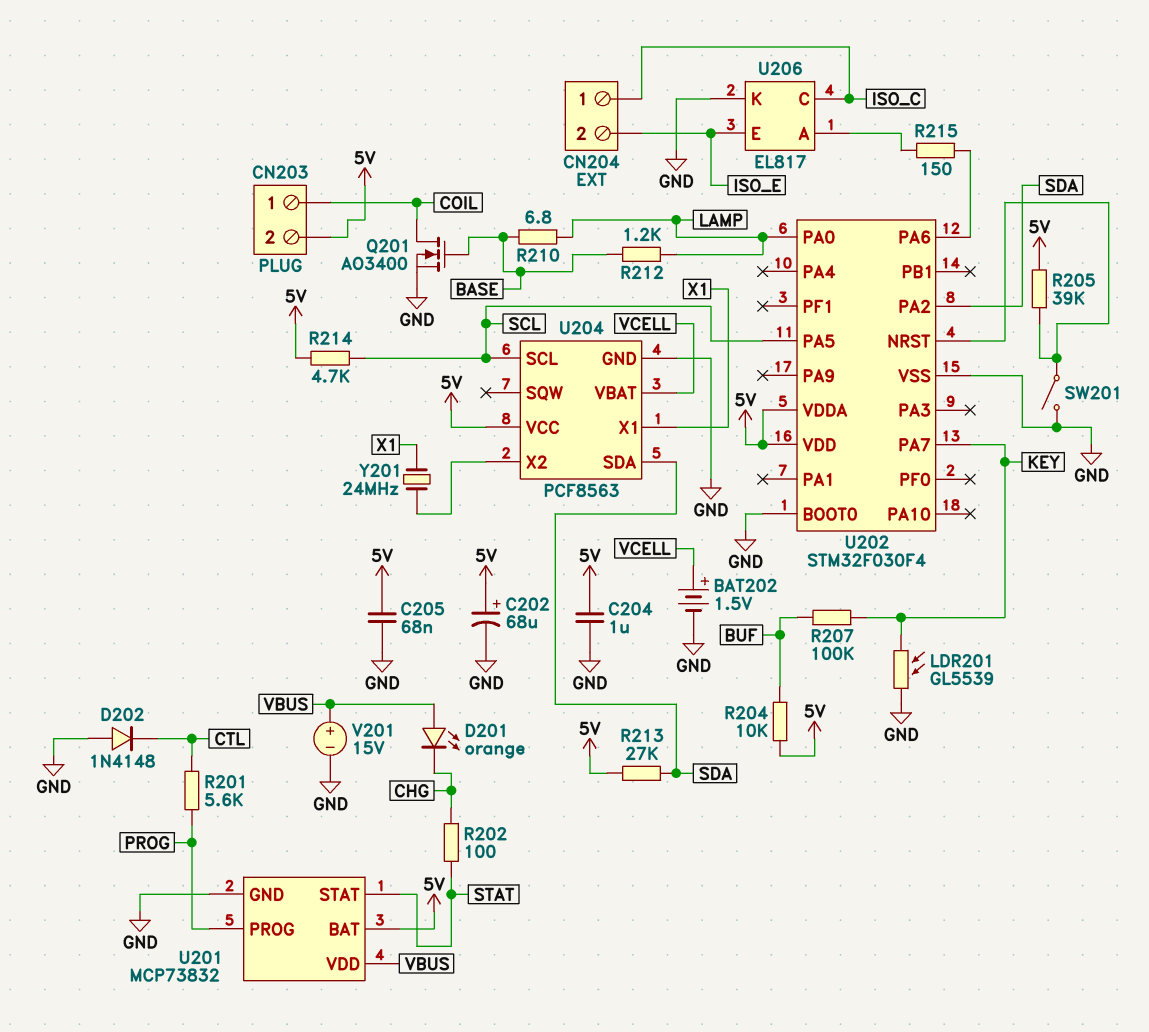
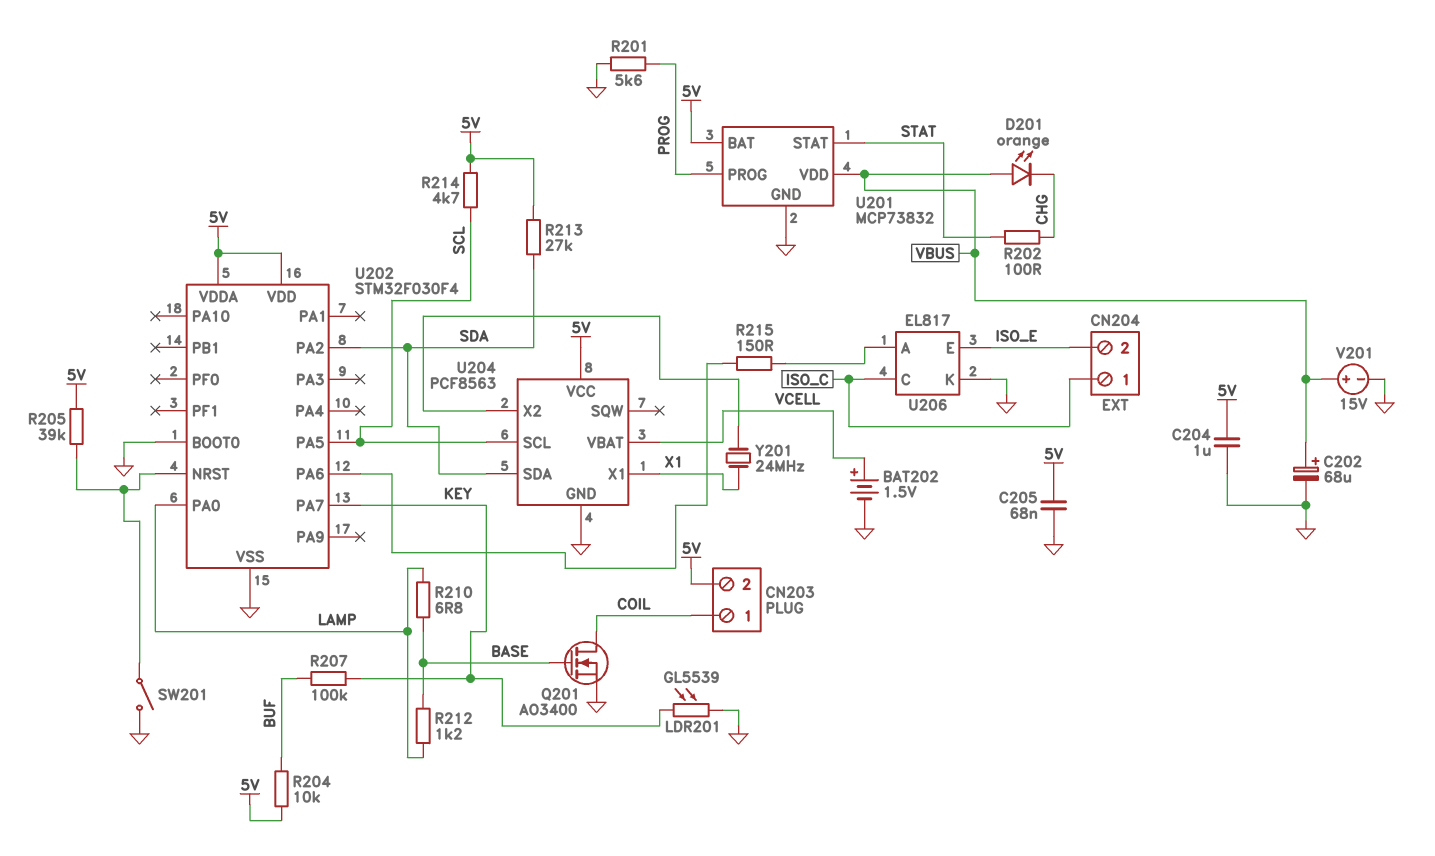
C202: 68uF (plus 5V, minus GND) -> 68uF (plus VBUS, minus GND)
D202: diode 1N4148 (A GND, K CTL) -> none
R201: 5.6k (CTL, PROG) -> 5.6k (GND, PROG)

